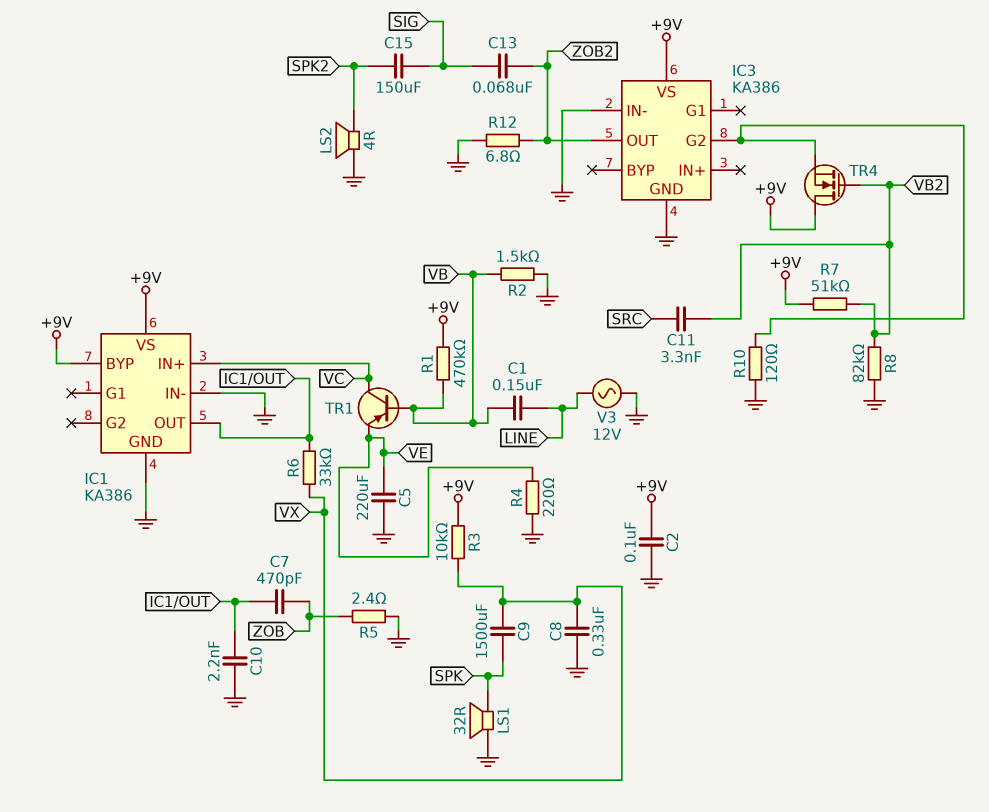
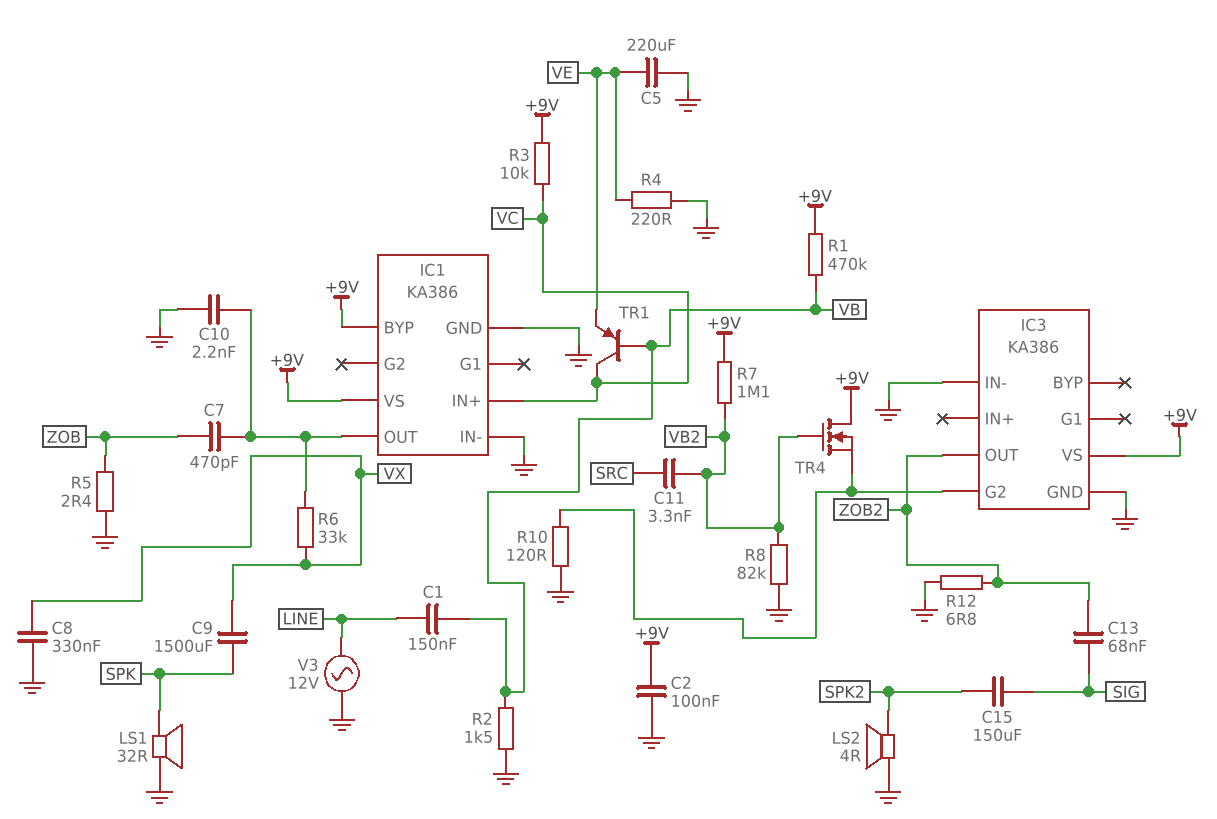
R3: 10k (+9V, VX) -> 10k (+9V, VC)
R7: 51k (+9V, VB2) -> 1.1M (+9V, VB2)

